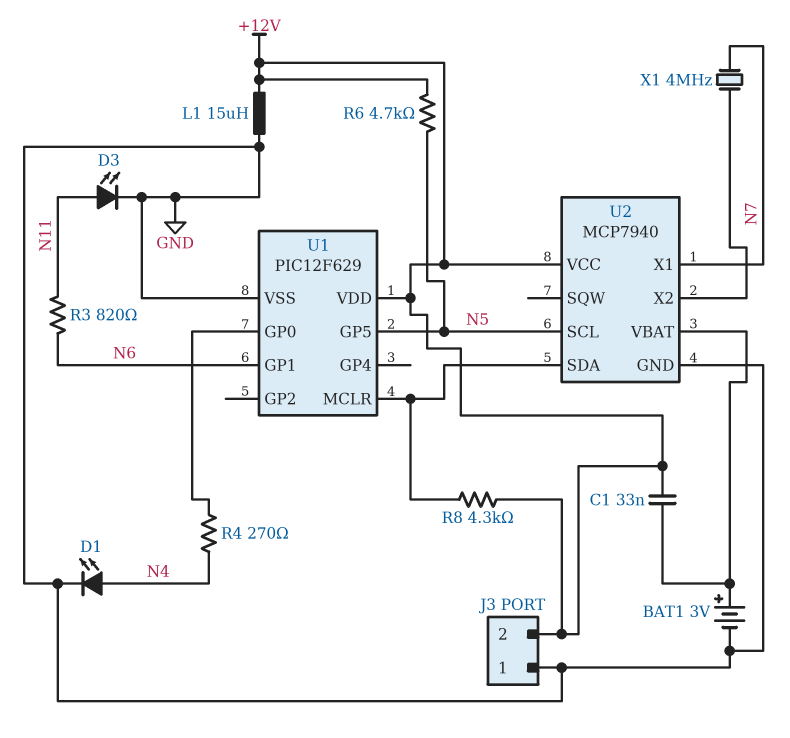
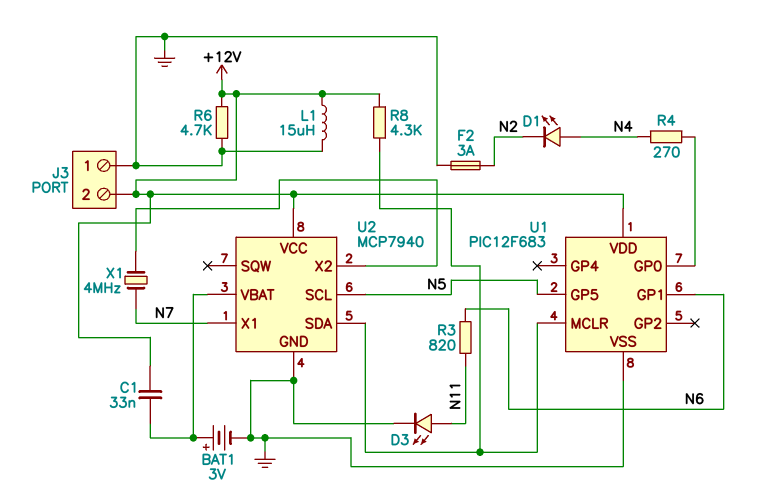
D1: LED (A N4, K GND) -> LED (A N4, K N2)
F2: none -> 3A (GND, N2)
R6: 4.7k (+12V, N5) -> 4.7k (+12V, GND)
U1: PIC12F629 -> PIC12F683

